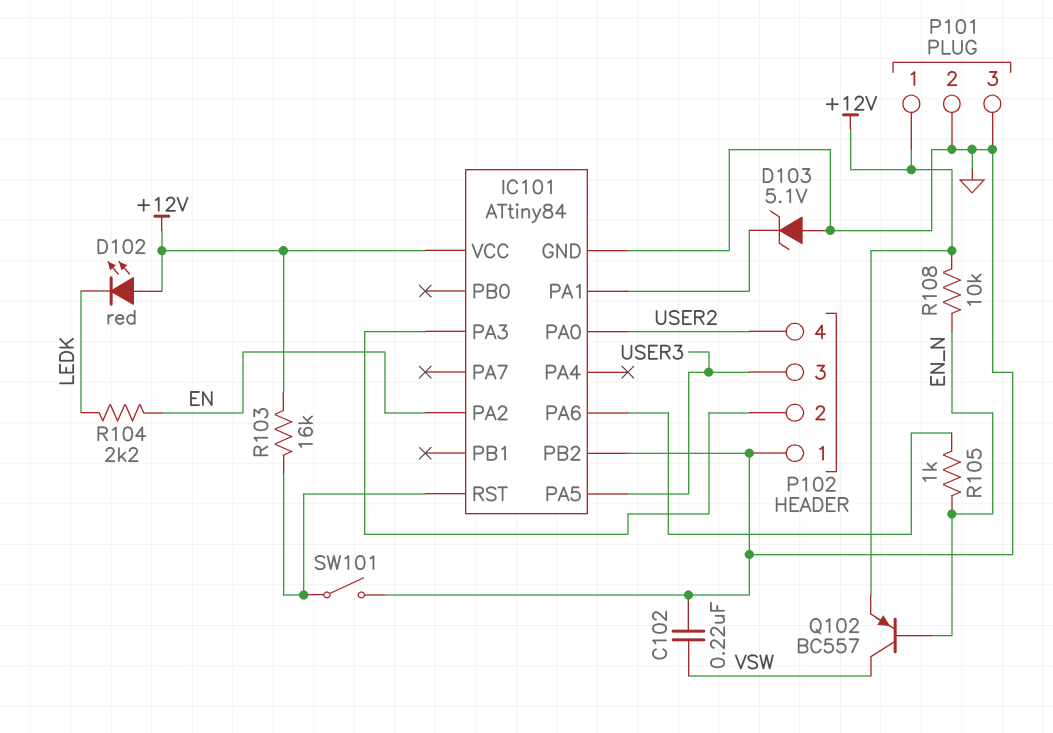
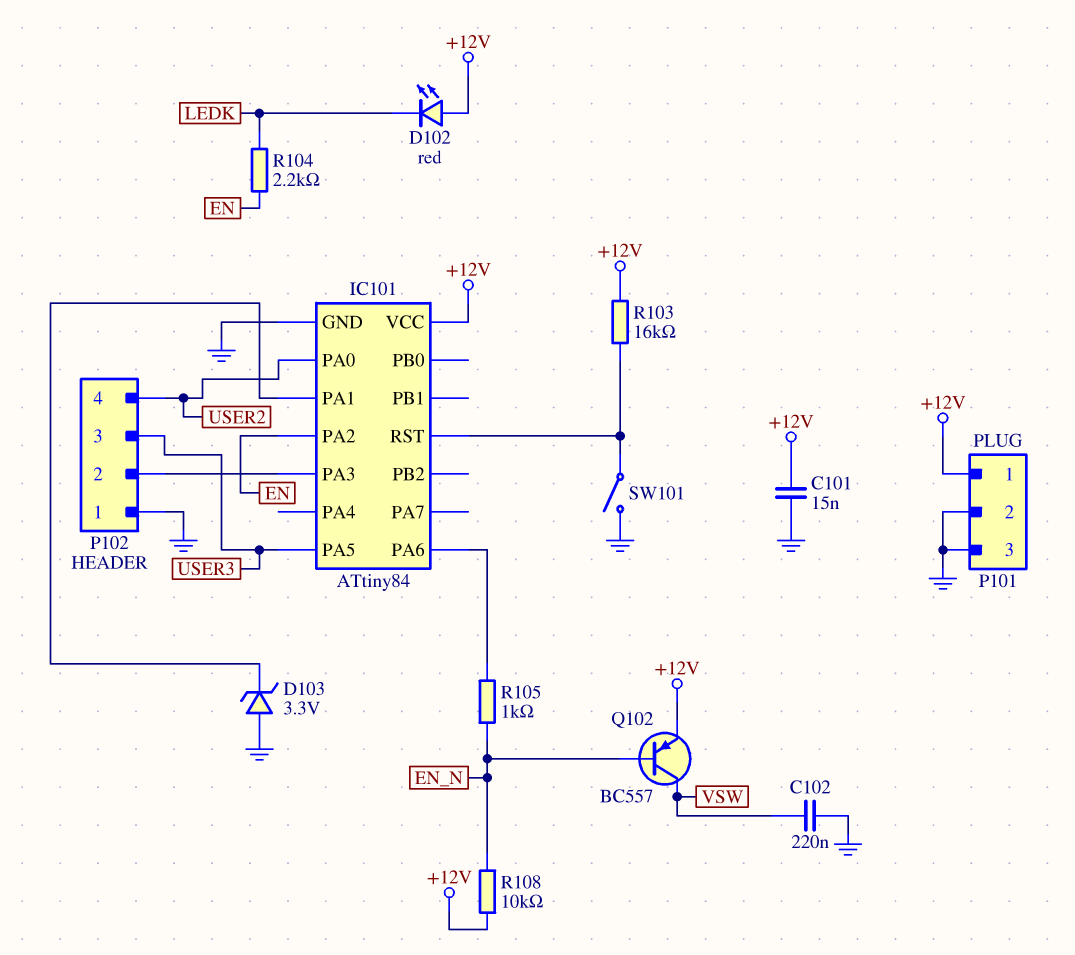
C101: none -> 15nF (+12V, GND)
D103: zener 5.1V (A GND, K IC101/PA1) -> zener 3.3V (A GND, K IC101/PA1)
IC101 pin PB2: GND -> none

